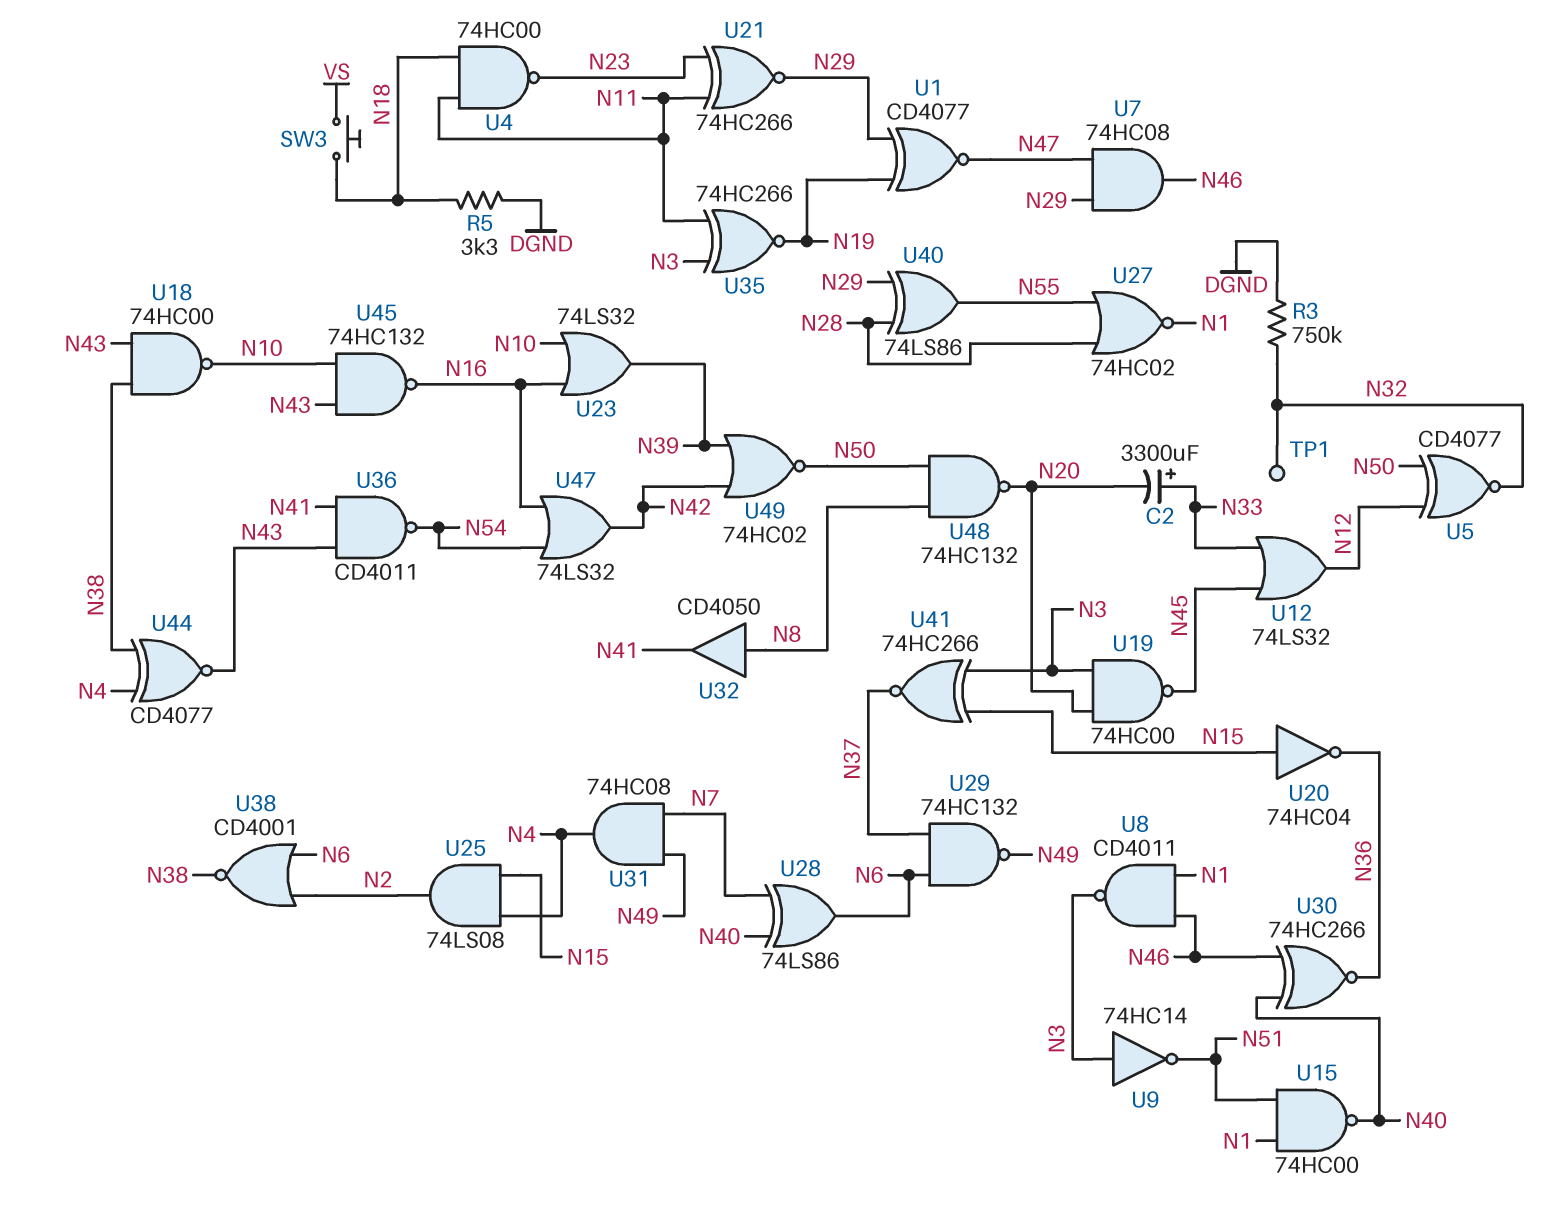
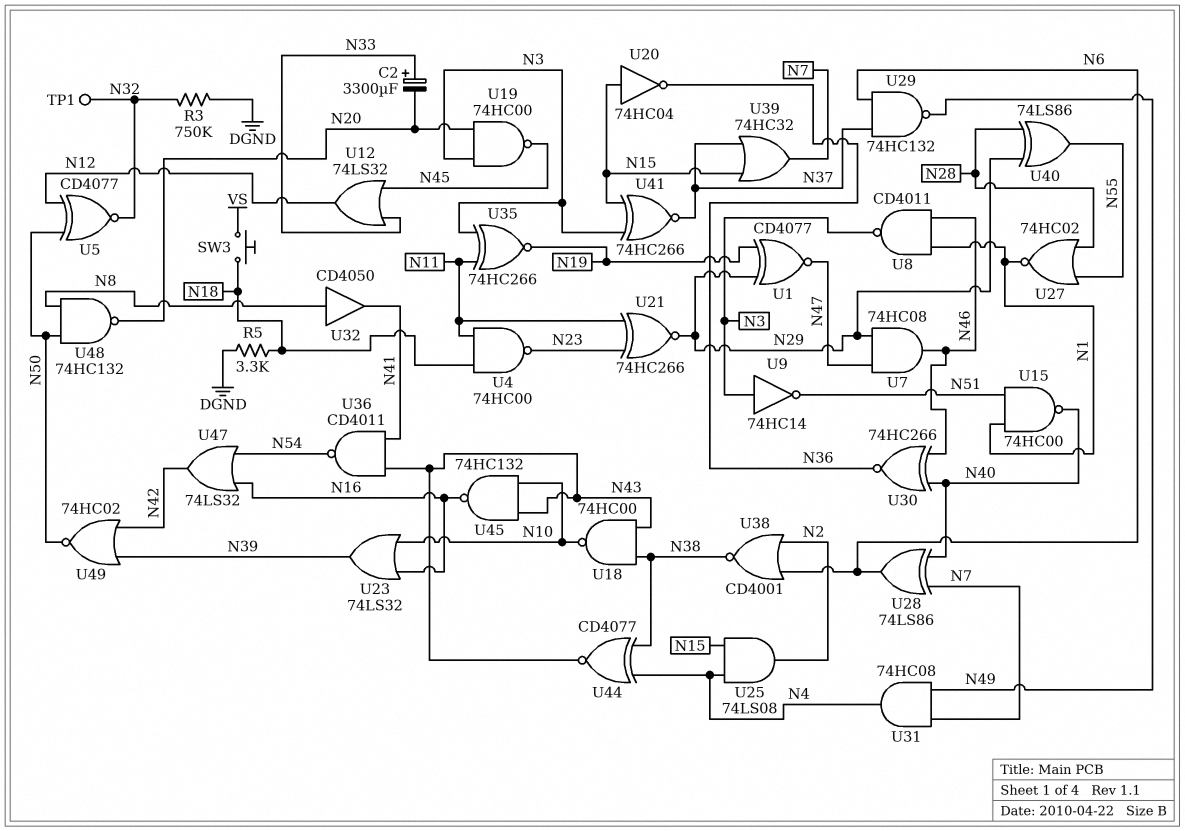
U39: none -> OR 74HC32 (in N15, in N37, out N7)

